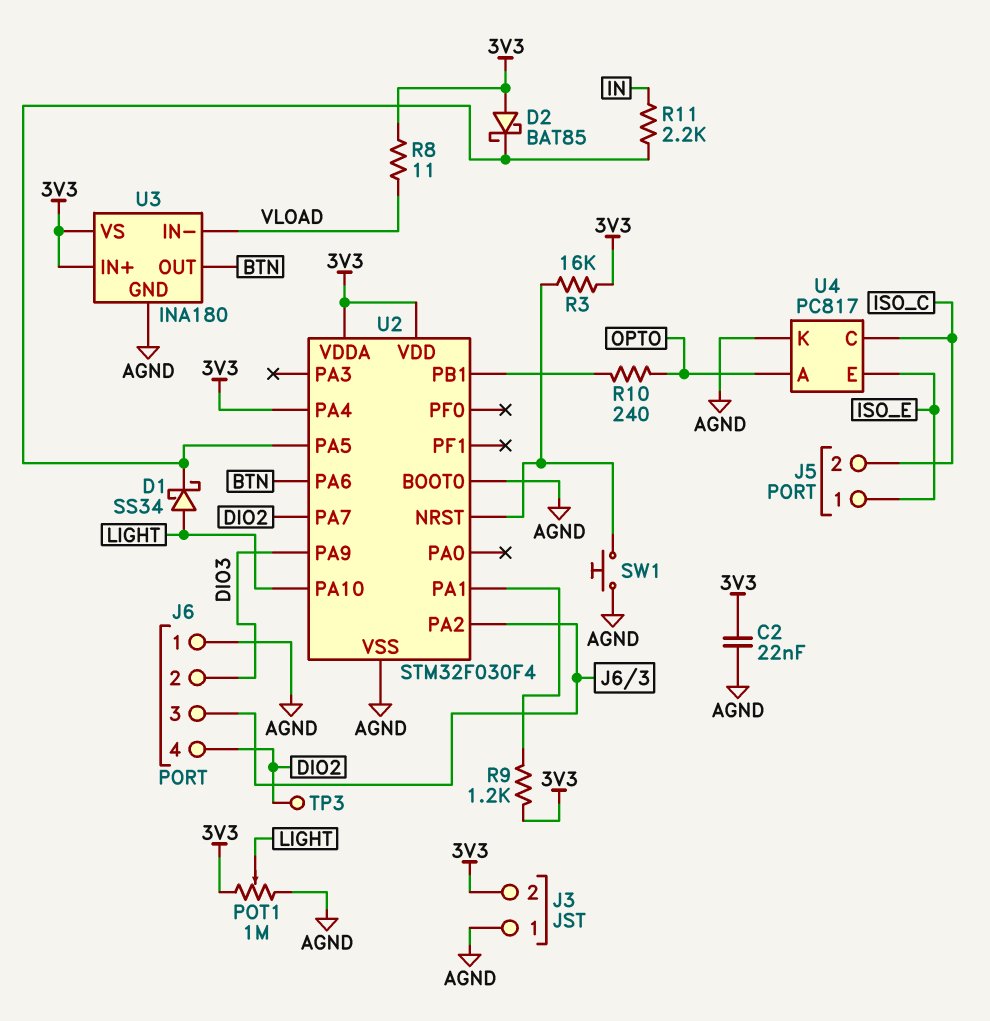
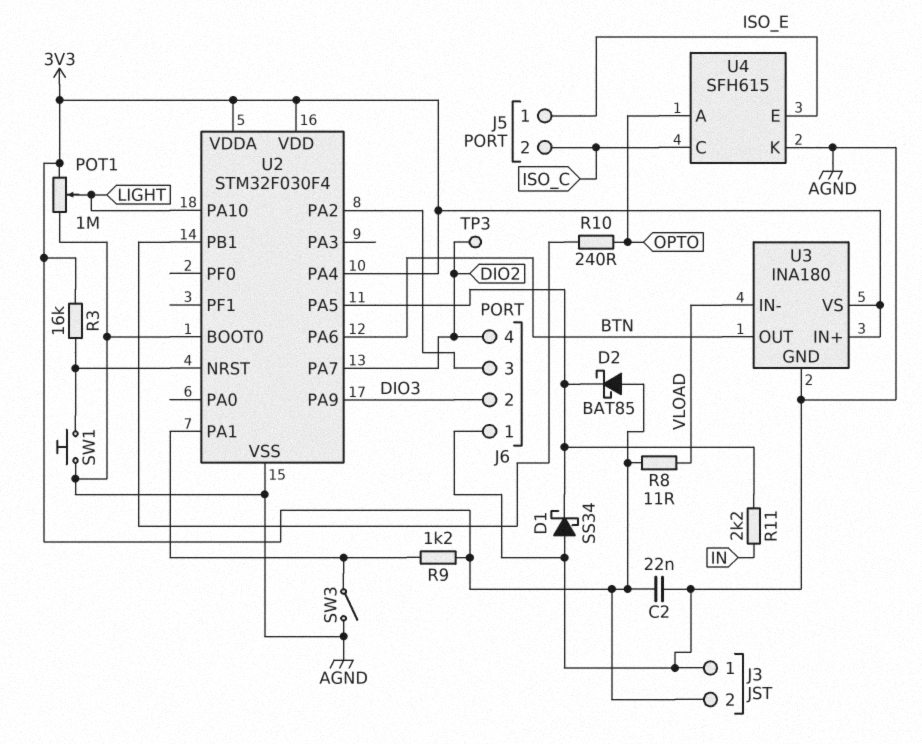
D1: schottky SS34 (A LIGHT, K U2/PA5) -> schottky SS34 (A AGND, K U2/PA5)
SW3: none -> switch (AGND, U2/PA1)
U4: PC817 -> SFH615

